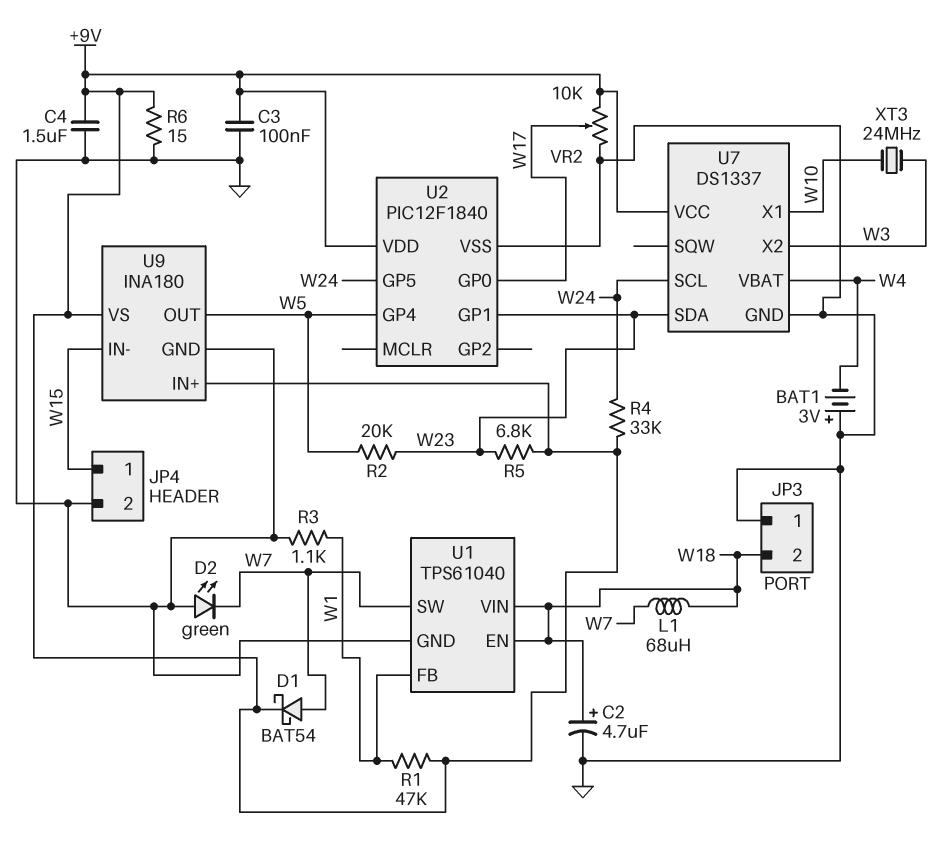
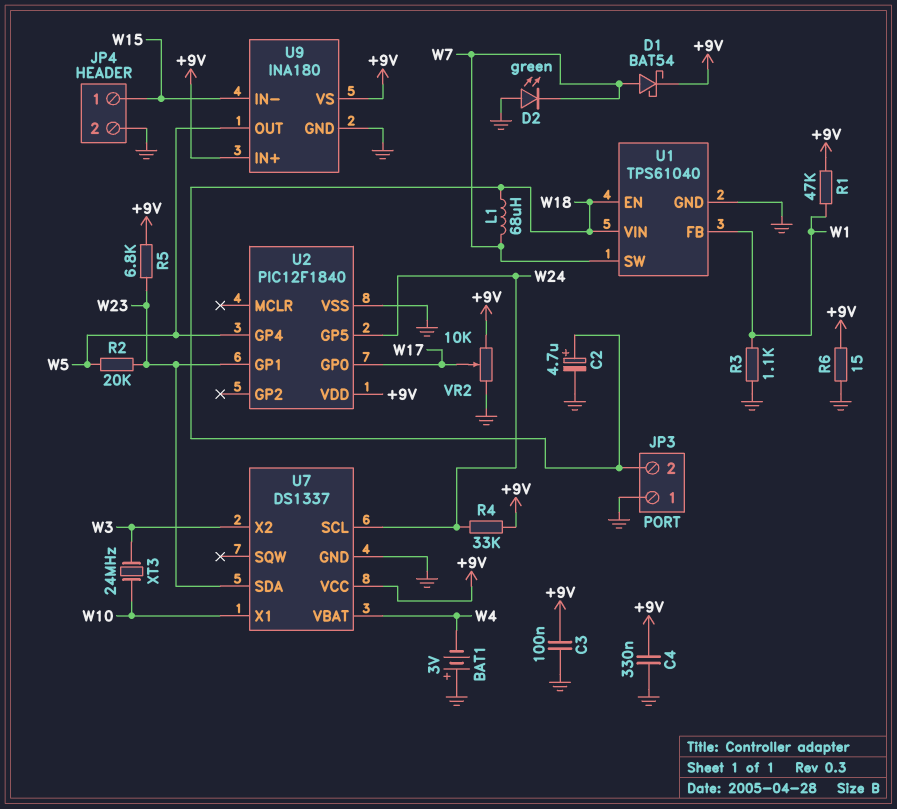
C4: 1.5uF (+9V, GND) -> 330nF (+9V, GND)

